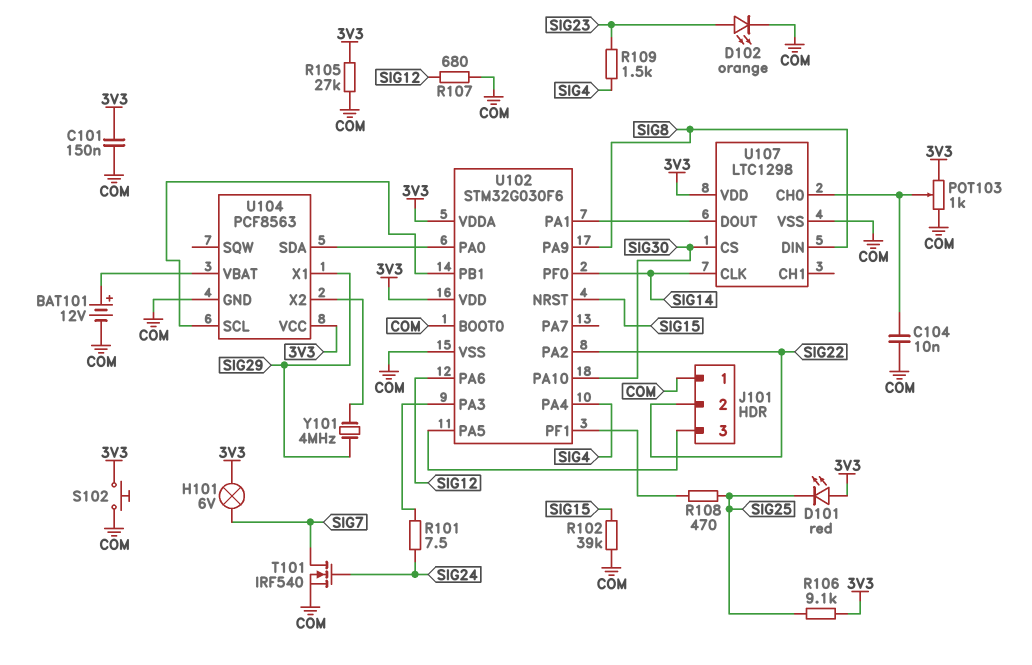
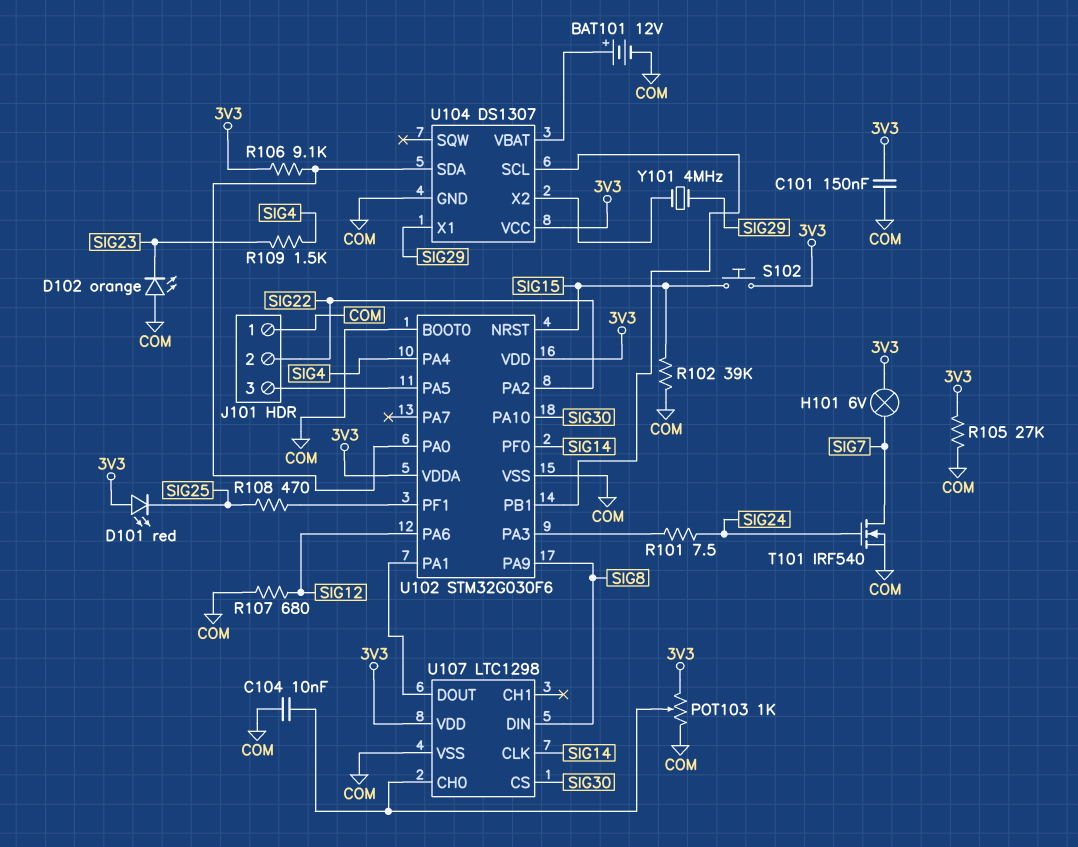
D102: LED orange (A SIG23, K COM) -> LED orange (A COM, K SIG23)
R106: 9.1k (3V3, SIG25) -> 9.1k (3V3, U102/PA0)
S102: button (3V3, COM) -> button (3V3, SIG15)
U104: PCF8563 -> DS1307

